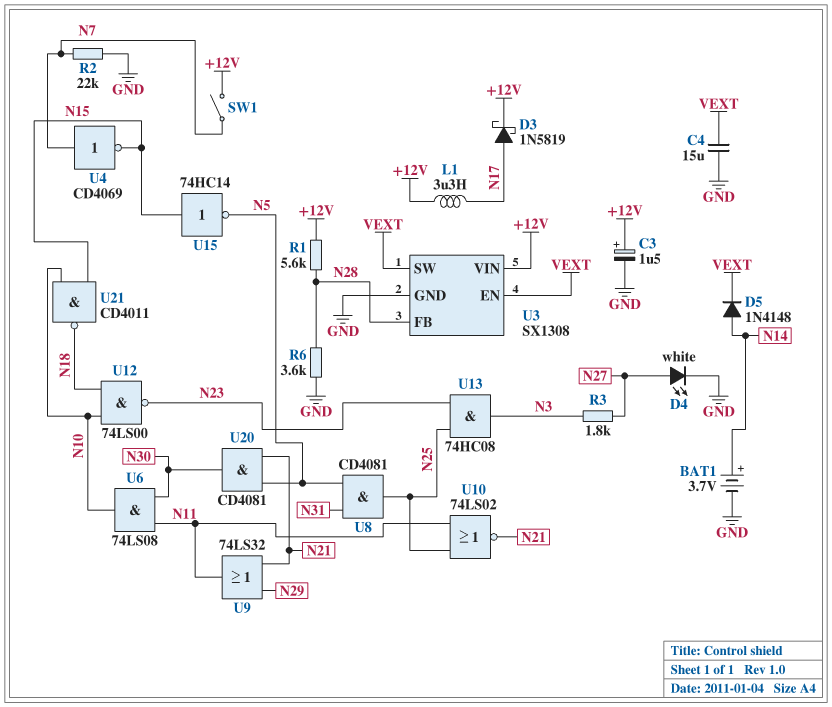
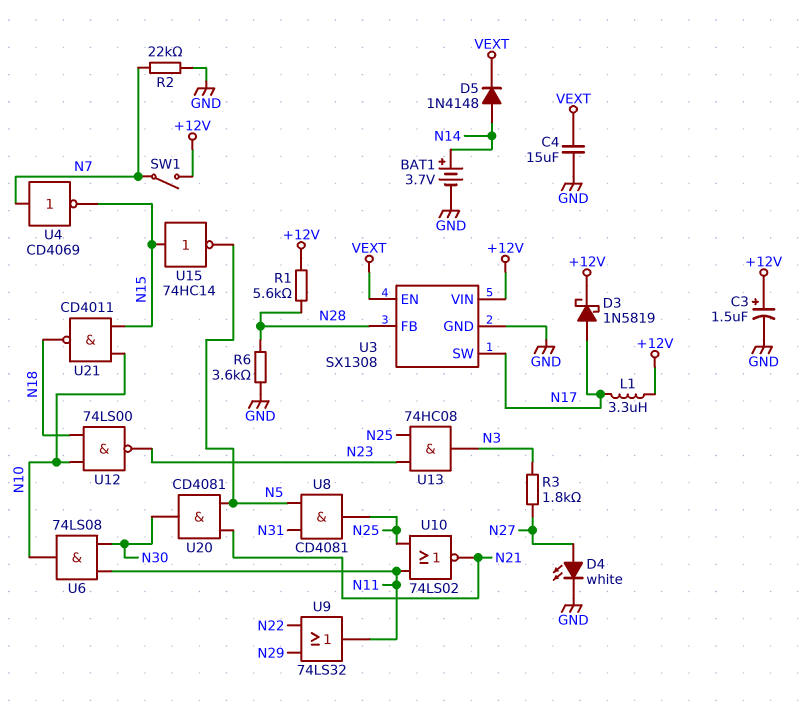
U3 pin SW: VEXT -> N17
U9: OR 74LS32 (in N21, in N29, out N11) -> OR 74LS32 (in N22, in N29, out N11)

